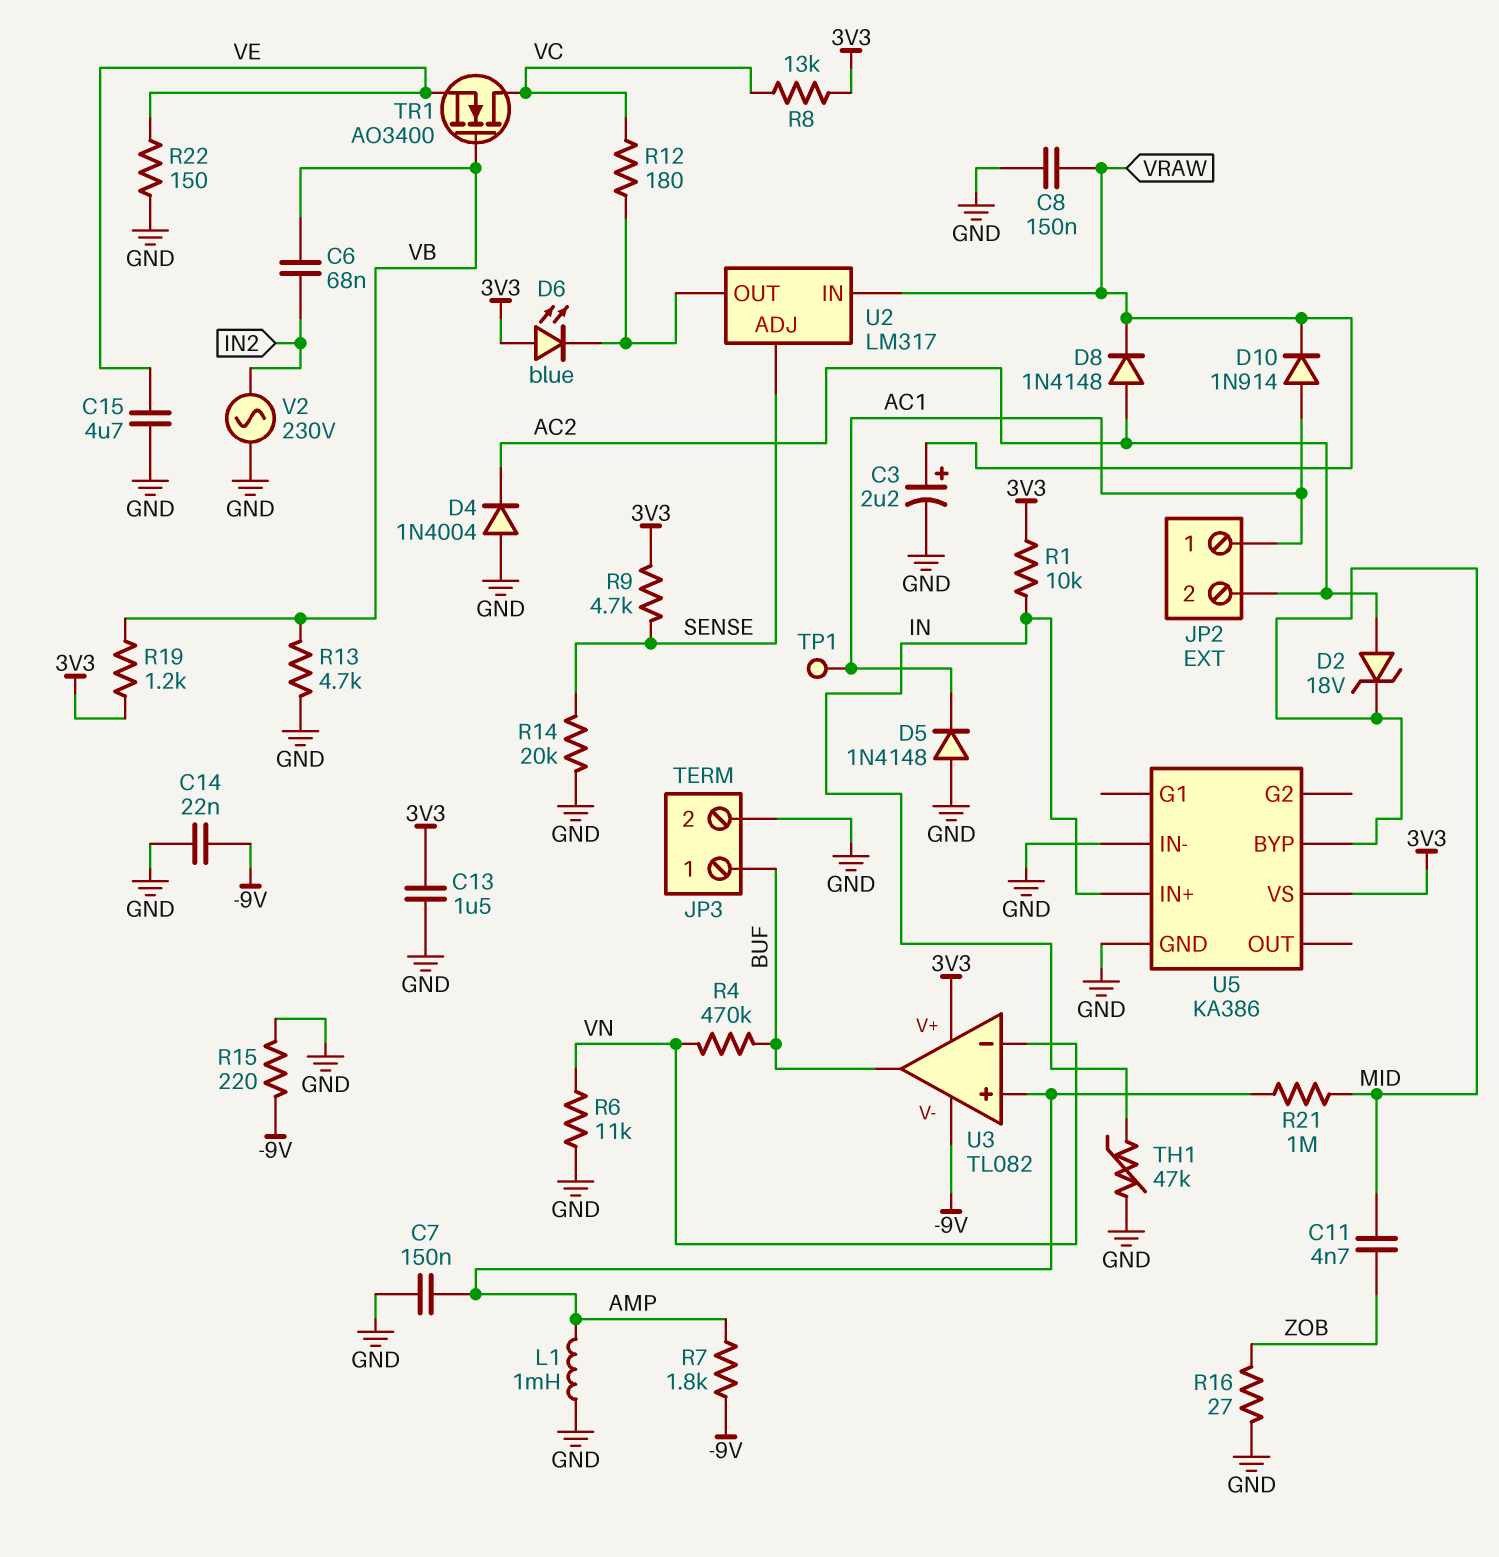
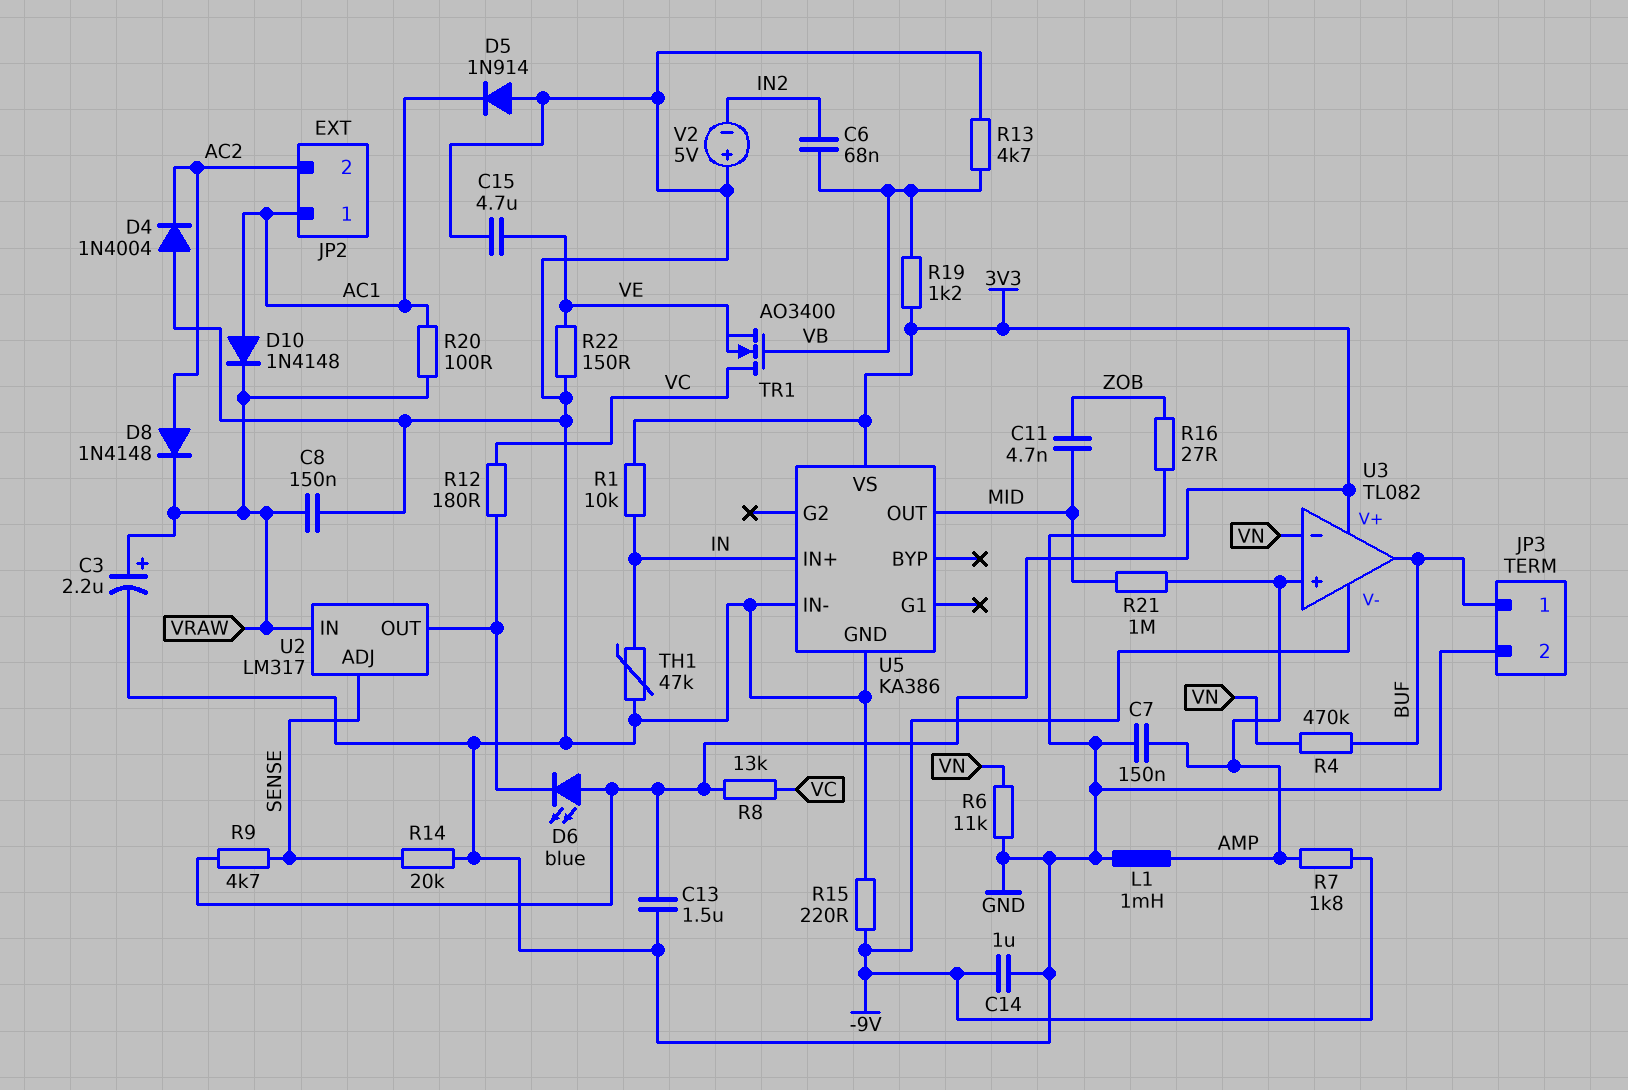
C14: 22nF (-9V, GND) -> 1uF (-9V, GND)
D2: zener 18V (A AC2, K MID) -> none
D5: diode 1N4148 (A GND, K AC1) -> diode 1N914 (A GND, K AC1)
D10: diode 1N914 (A AC1, K VRAW) -> diode 1N4148 (A AC1, K VRAW)
R20: none -> 100 (AC1, VRAW)
TP1: test point (AC1) -> none
U5 pin BYP: MID -> none
U5 pin OUT: none -> MID
V2: AC 230V (GND, IN2) -> 5V (plus GND, minus IN2)

